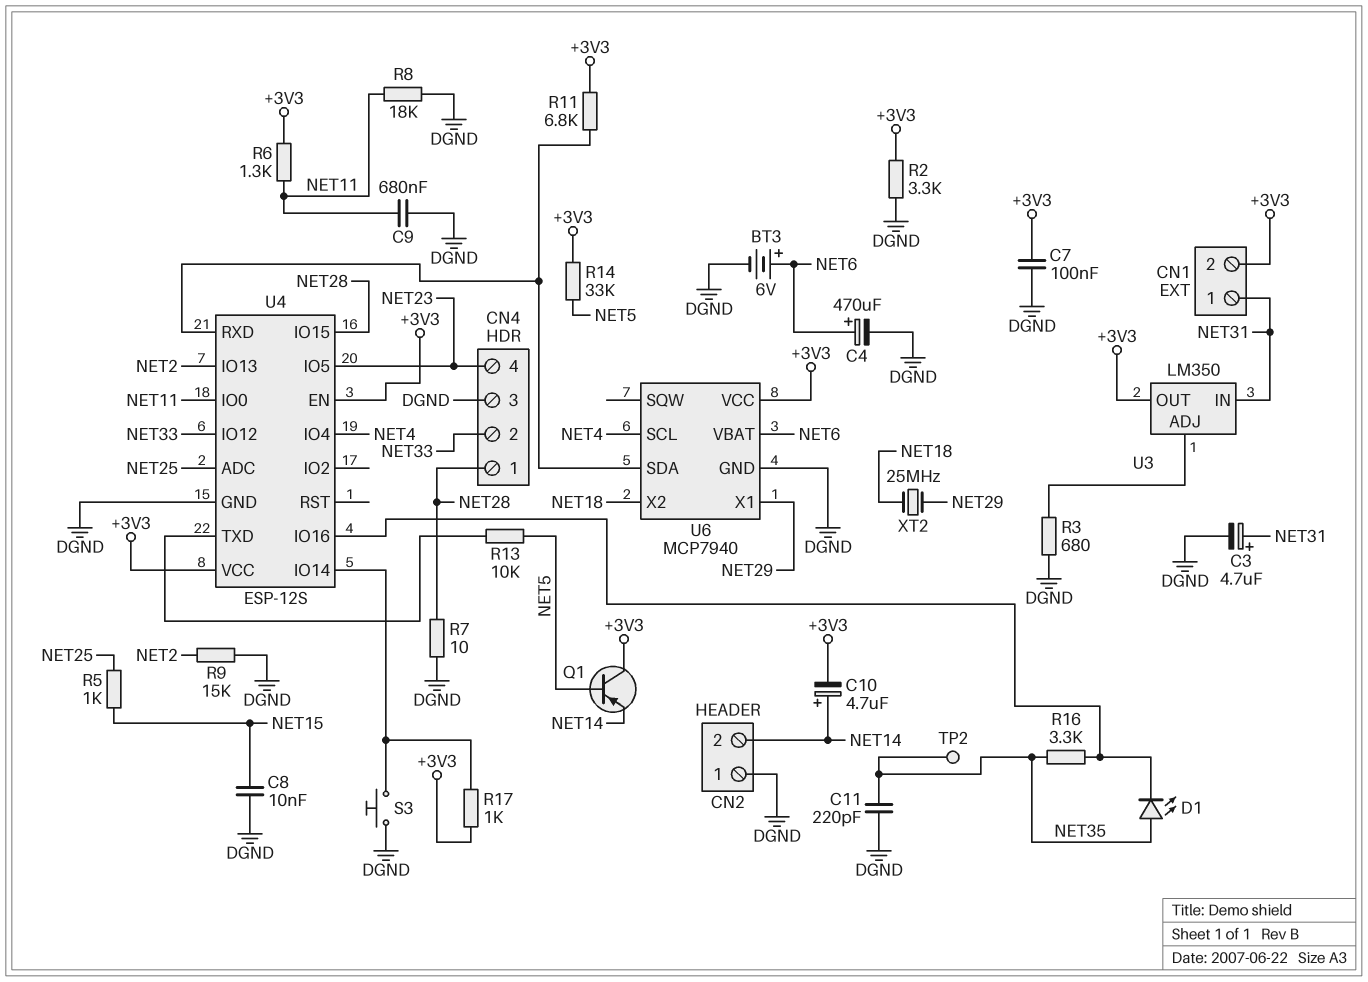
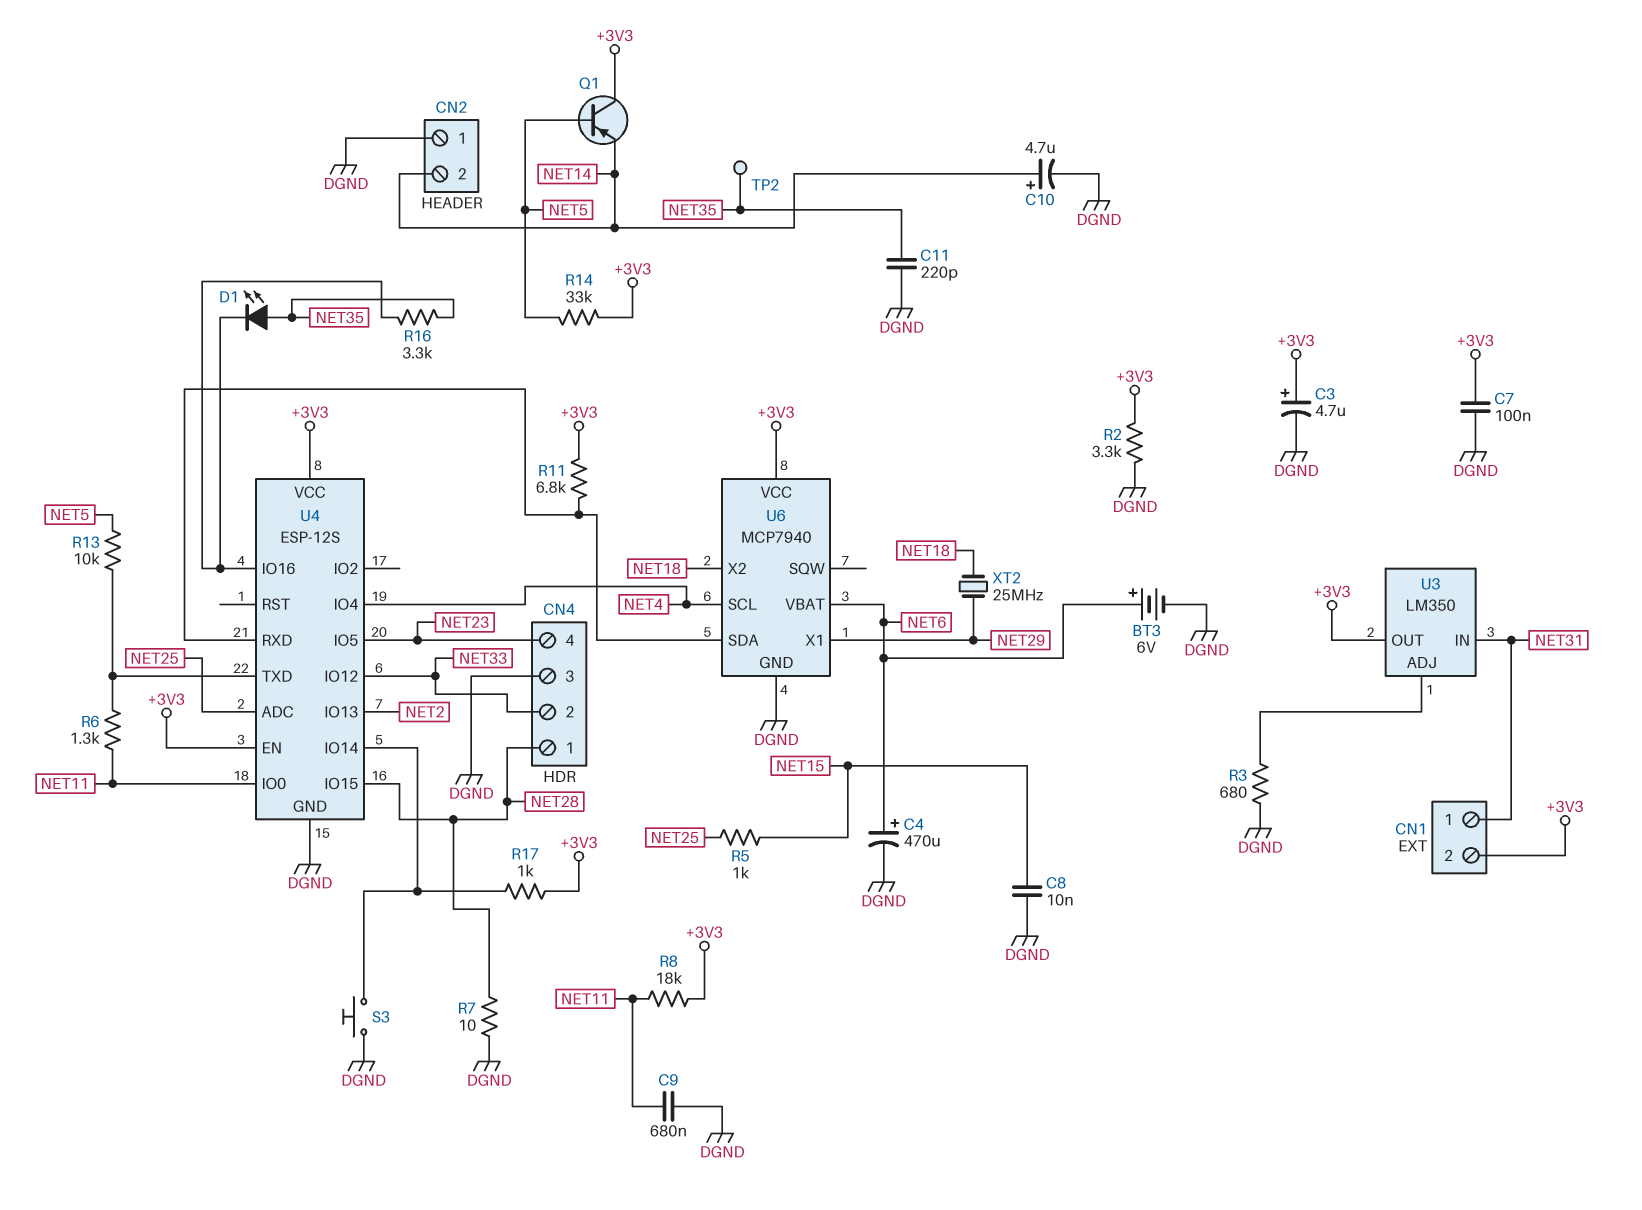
C3: 4.7uF (plus NET31, minus DGND) -> 4.7uF (plus +3V3, minus DGND)
C10: 4.7uF (plus NET14, minus +3V3) -> 4.7uF (plus NET14, minus DGND)
R6: 1.3k (+3V3, NET11) -> 1.3k (NET11, U4/TXD)
R8: 18k (DGND, NET11) -> 18k (+3V3, NET11)
R9: 15k (DGND, NET2) -> none

